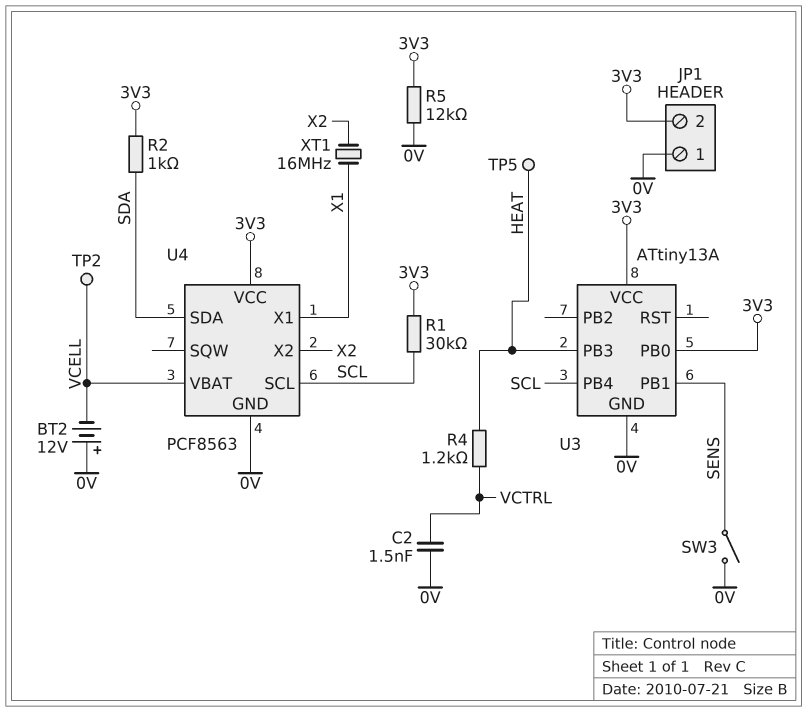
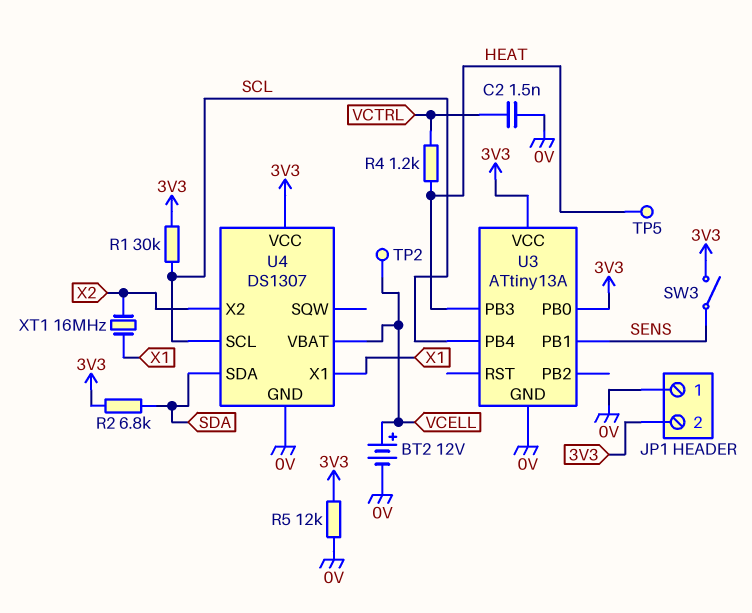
BT2: 12V (plus 0V, minus VCELL) -> 12V (plus VCELL, minus 0V)
R2: 1k (3V3, SDA) -> 6.8k (3V3, SDA)
SW3: switch (0V, SENS) -> switch (3V3, SENS)
U4: PCF8563 -> DS1307

